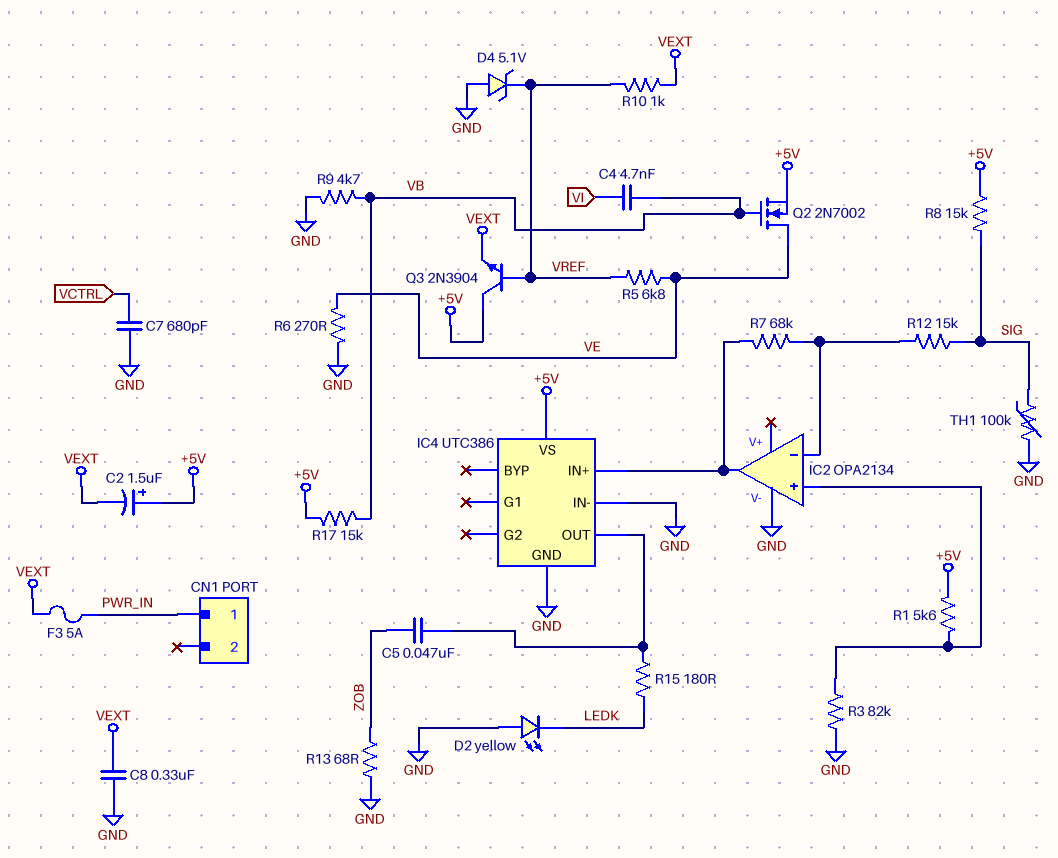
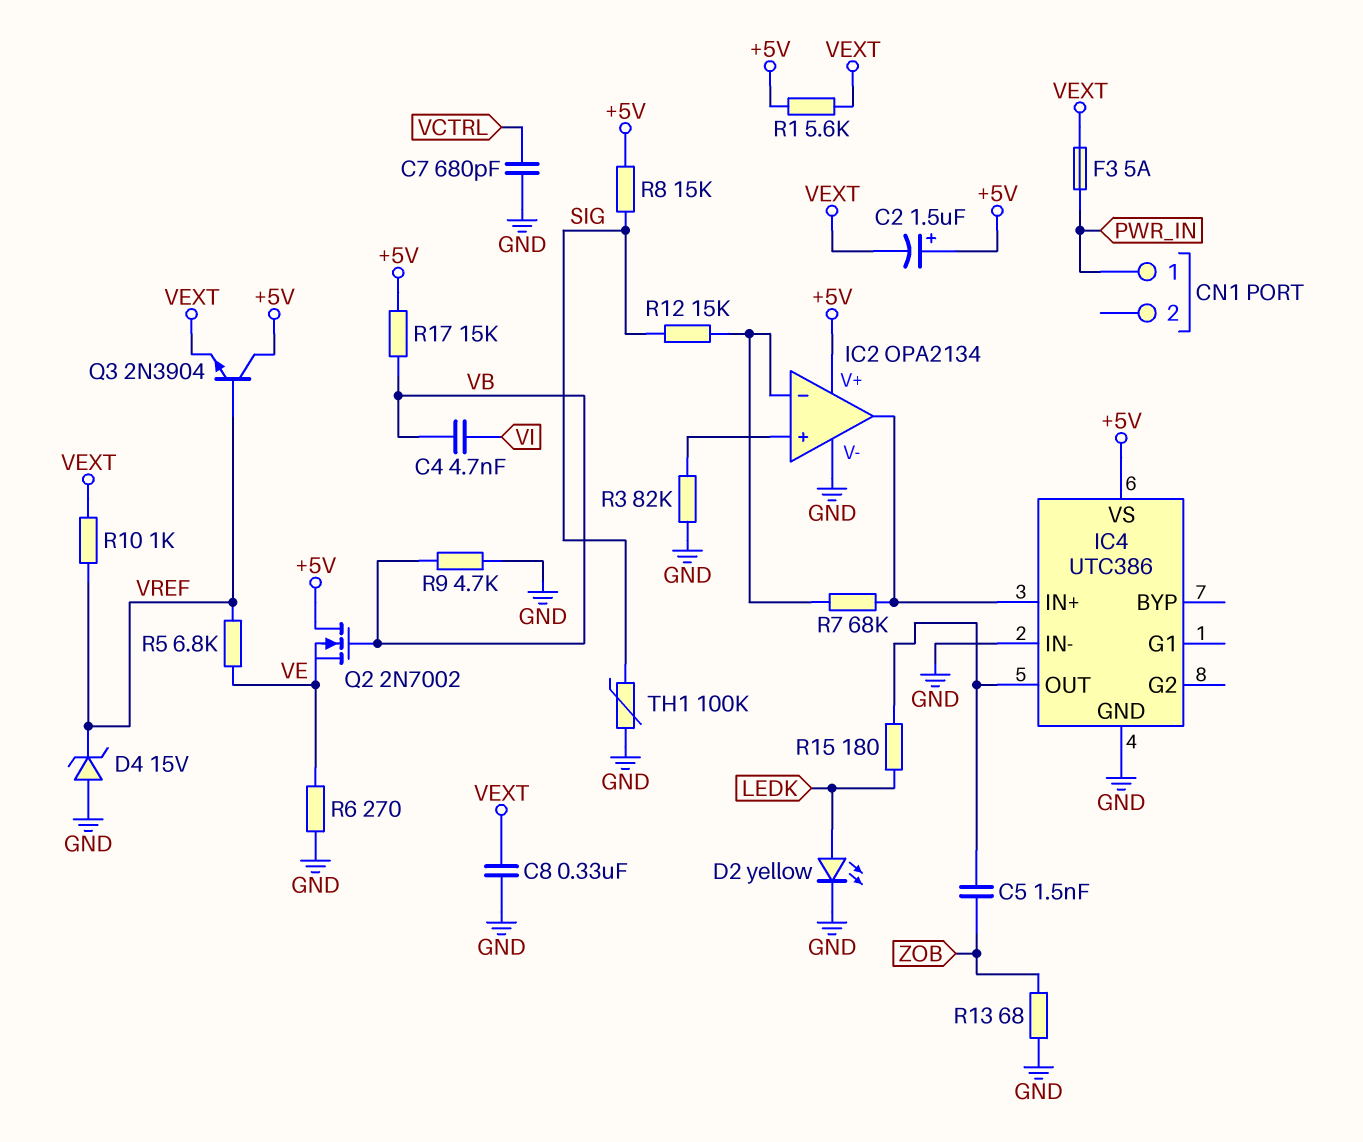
C5: 47nF (IC4/OUT, ZOB) -> 1.5nF (IC4/OUT, ZOB)
D2: LED yellow (A GND, K LEDK) -> LED yellow (A LEDK, K GND)
D4: zener 5.1V (A GND, K VREF) -> zener 15V (A GND, K VREF)
IC2 pin V+: none -> +5V
Q2: NMOS 2N7002 (G VB, D VE, S +5V) -> NMOS 2N7002 (G VB, D +5V, S VE)
R1: 5.6k (+5V, IC2/in+) -> 5.6k (+5V, VEXT)

